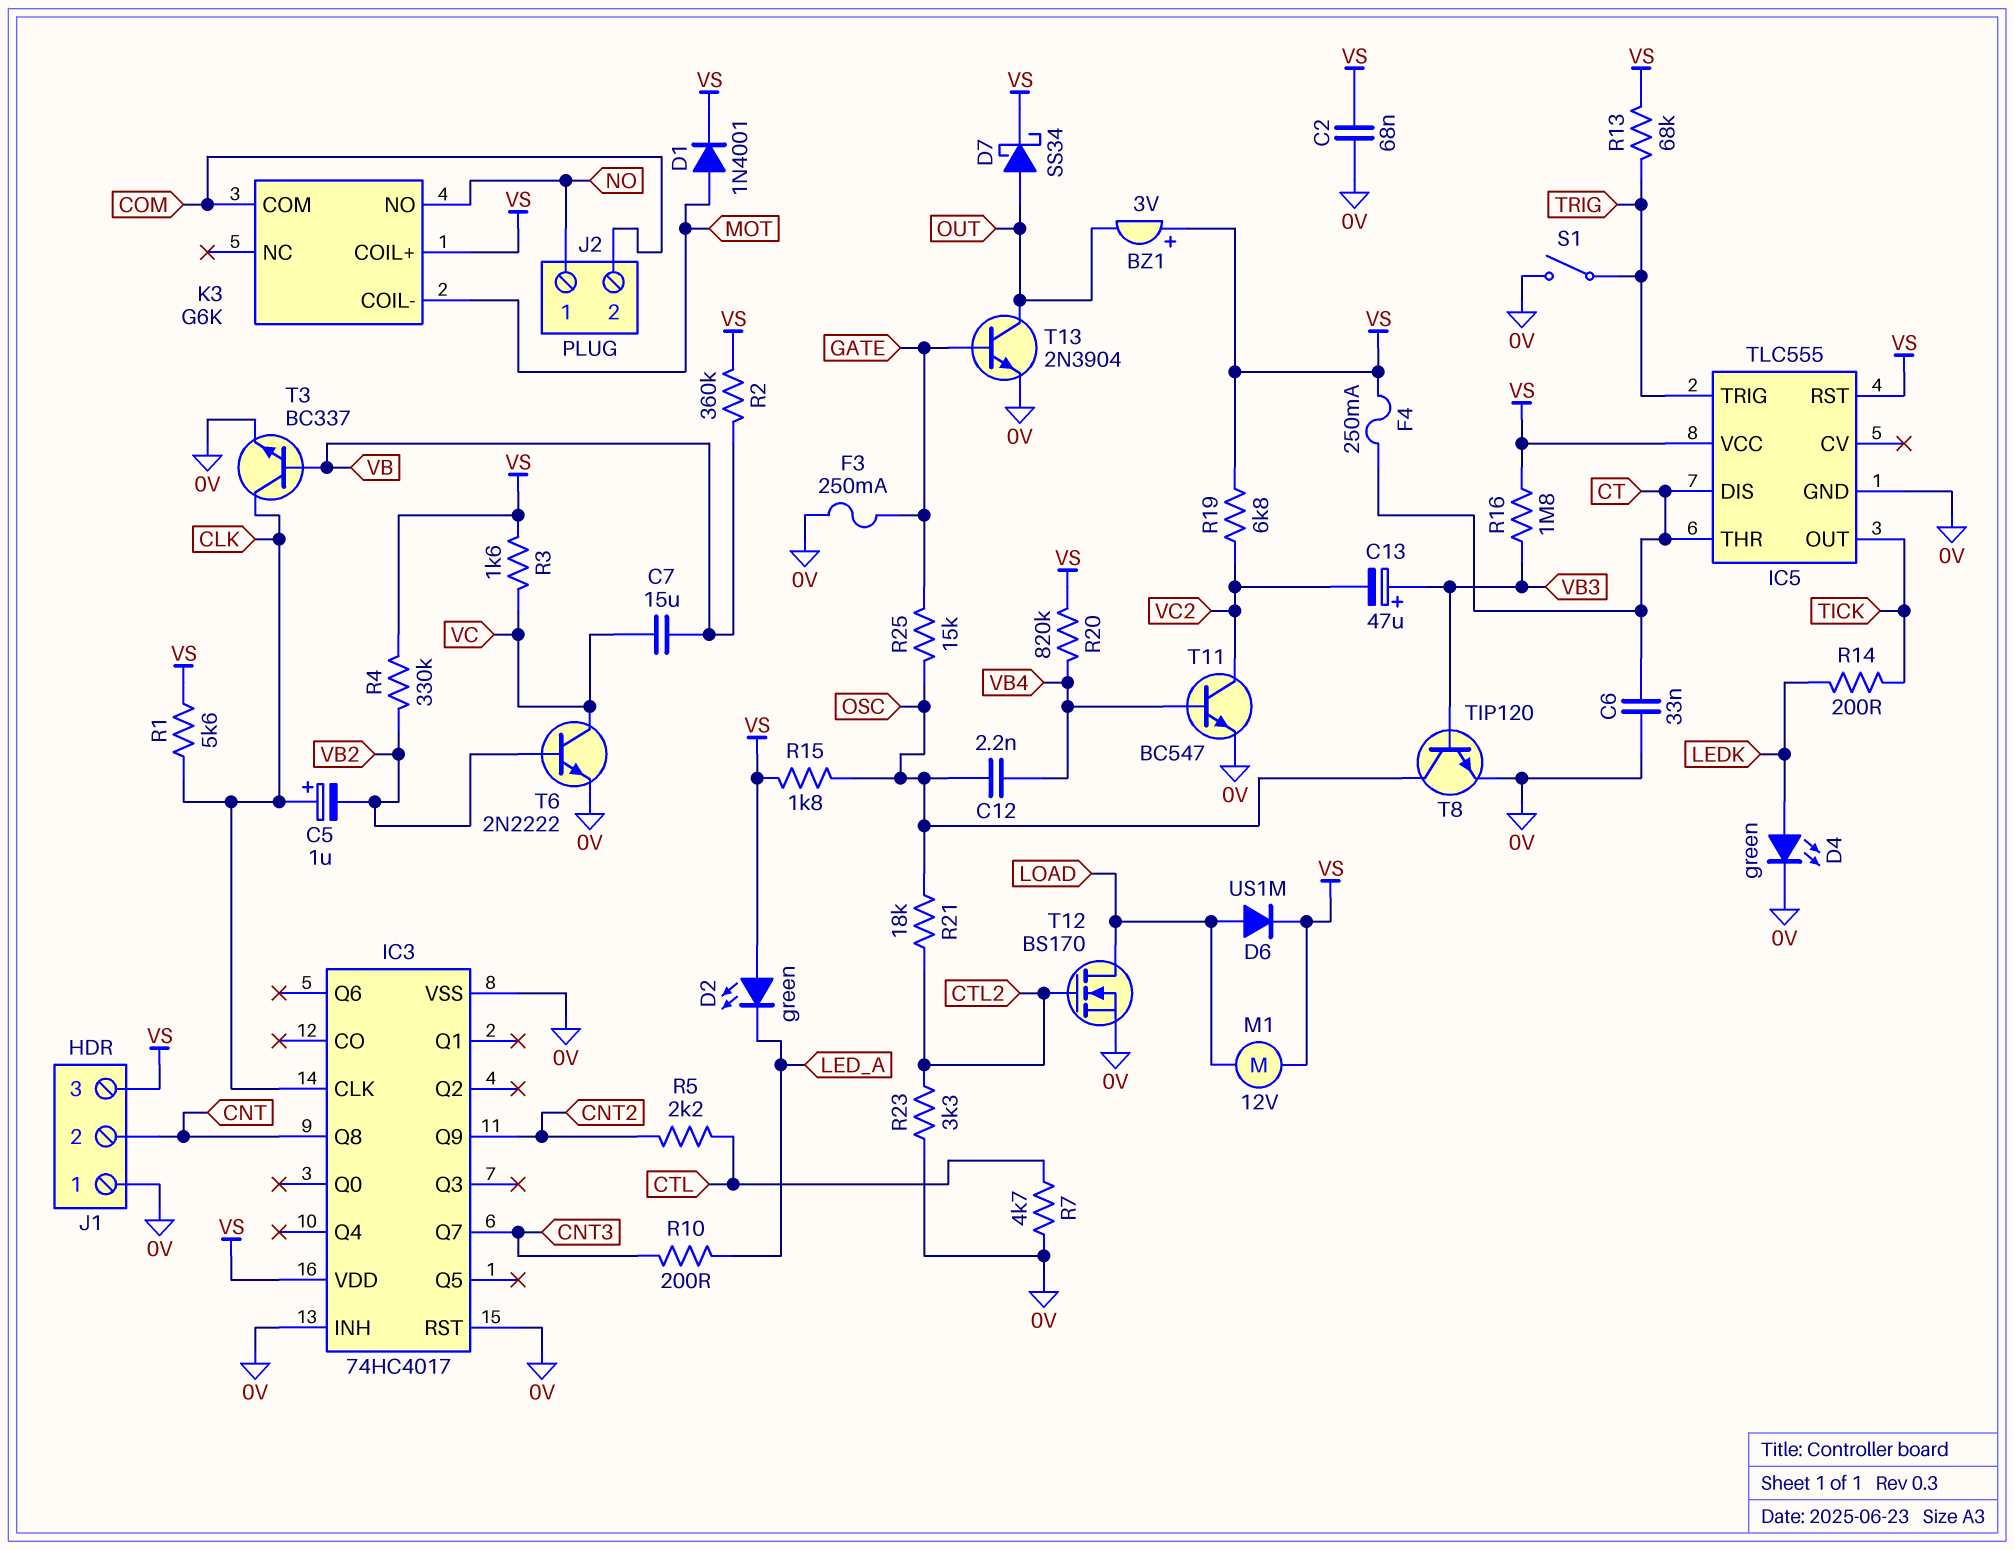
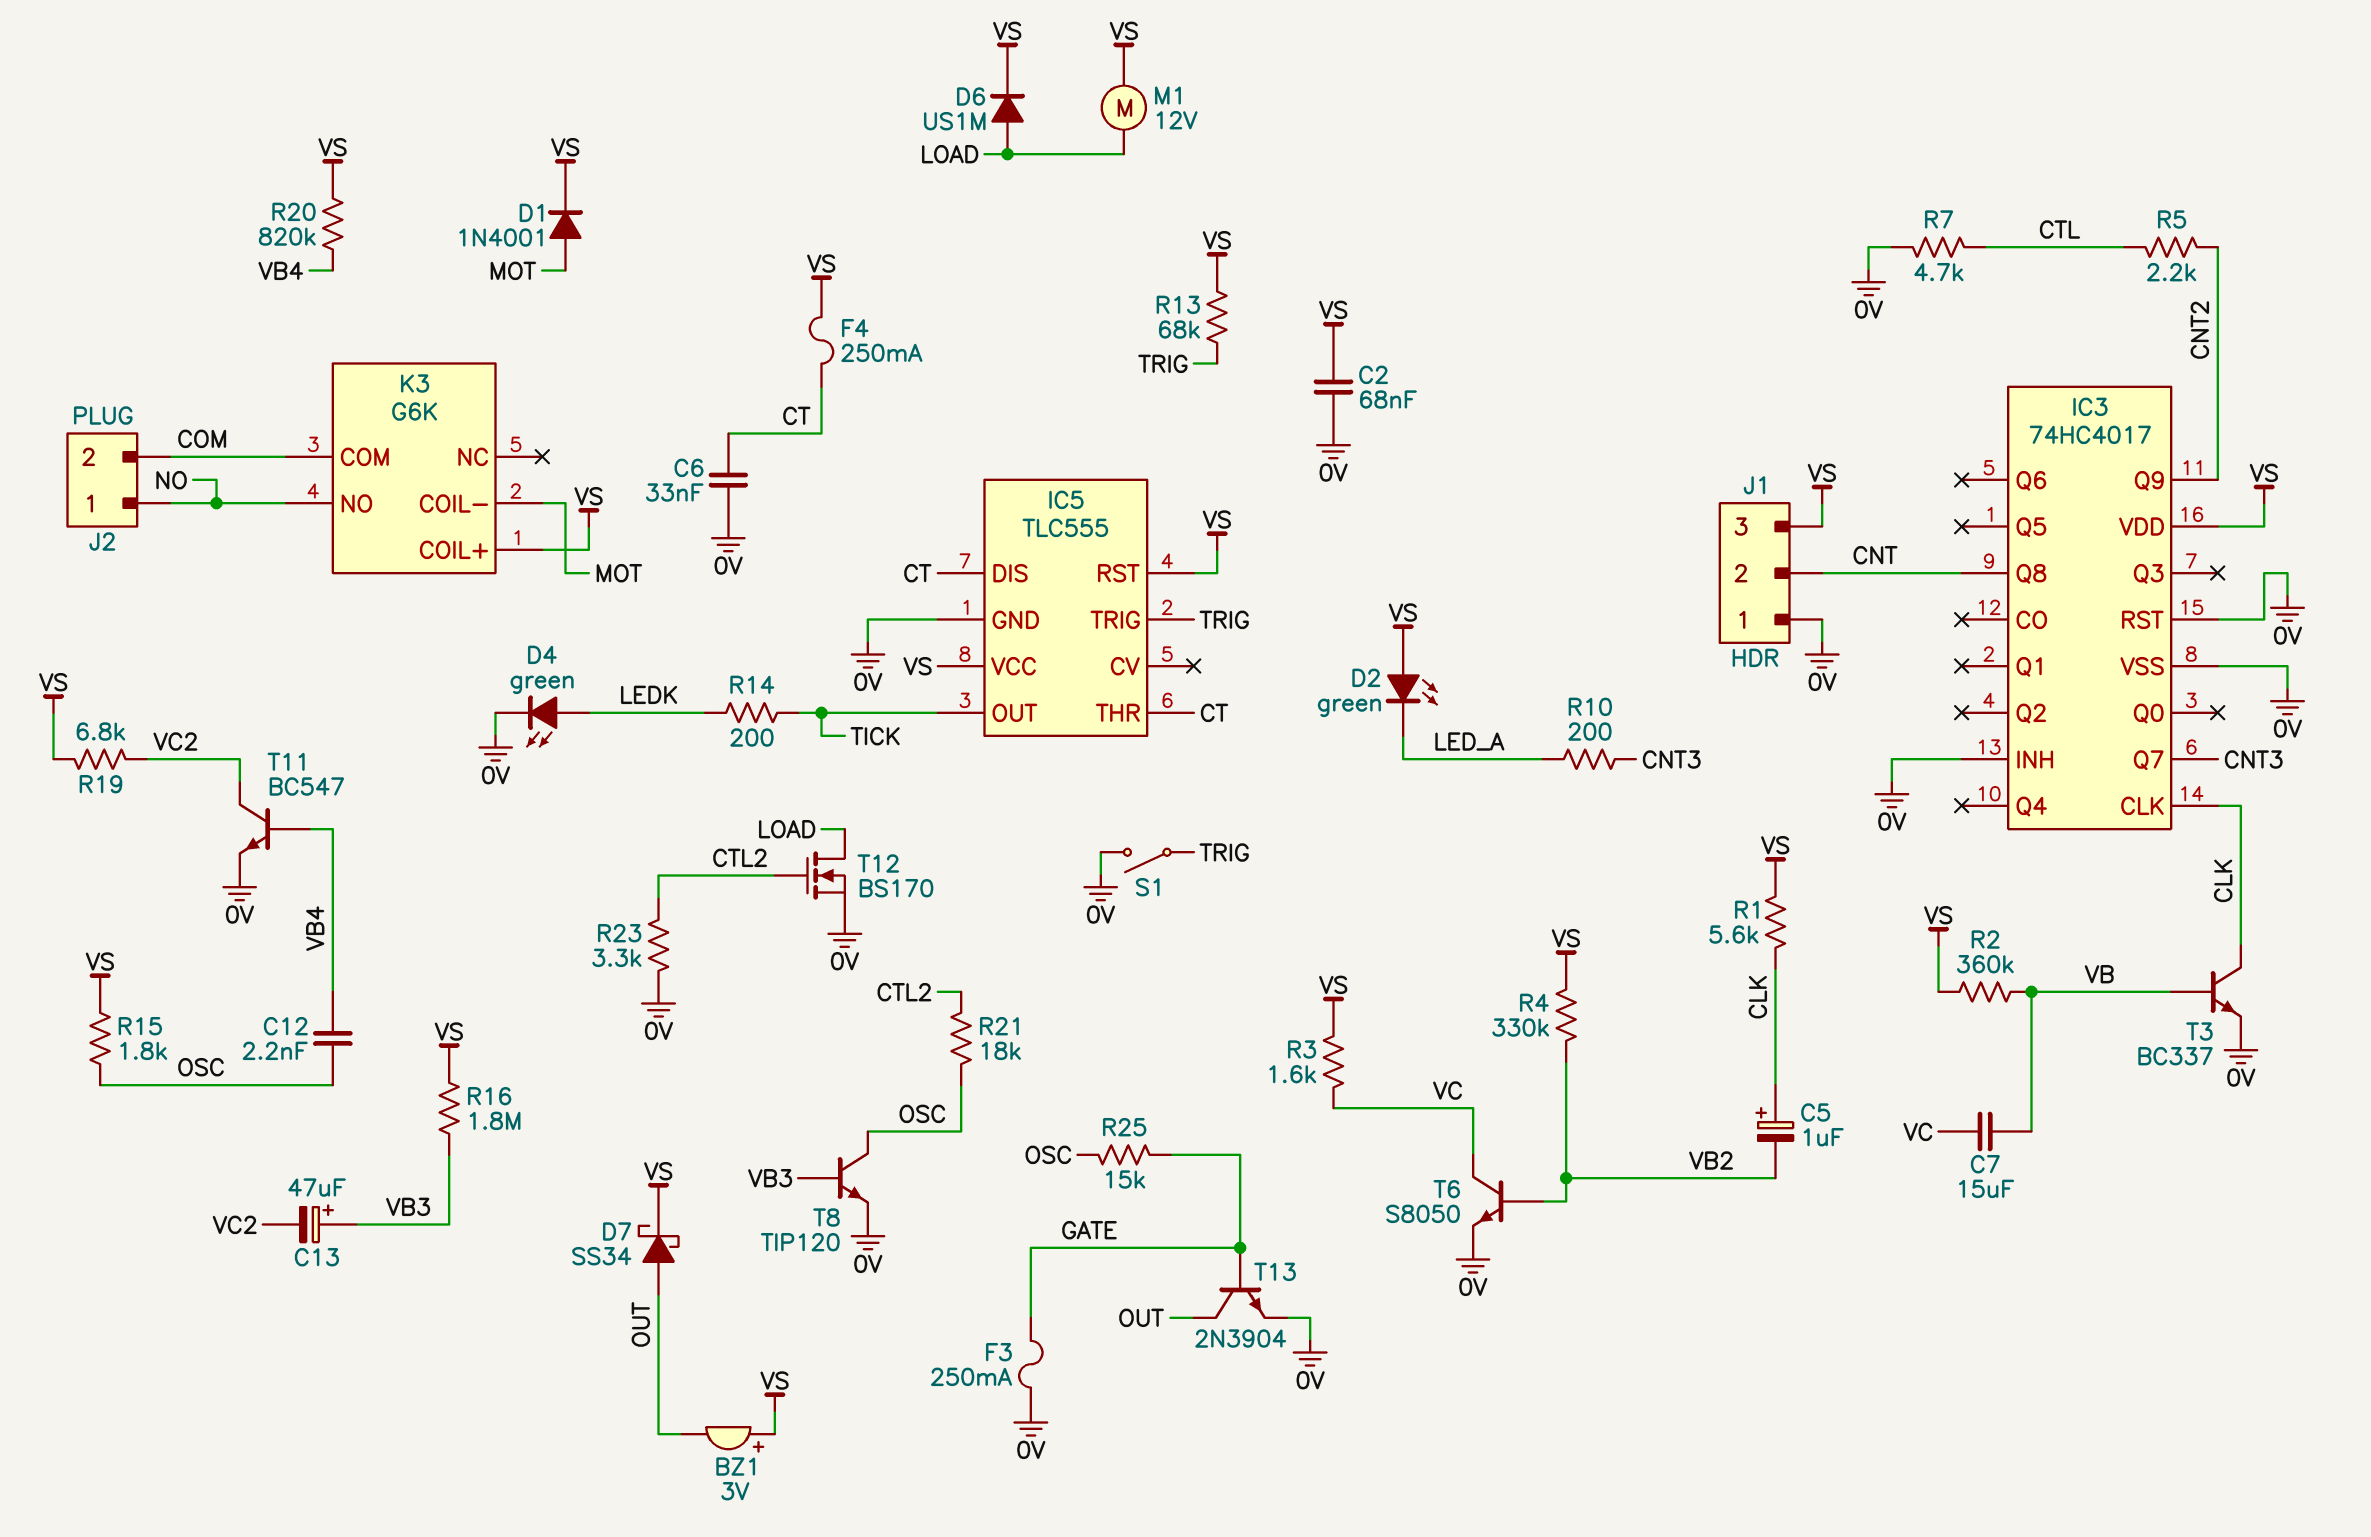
T6: NPN 2N2222 (B VB2, C VC, E 0V) -> NPN S8050 (B VB2, C VC, E 0V)

